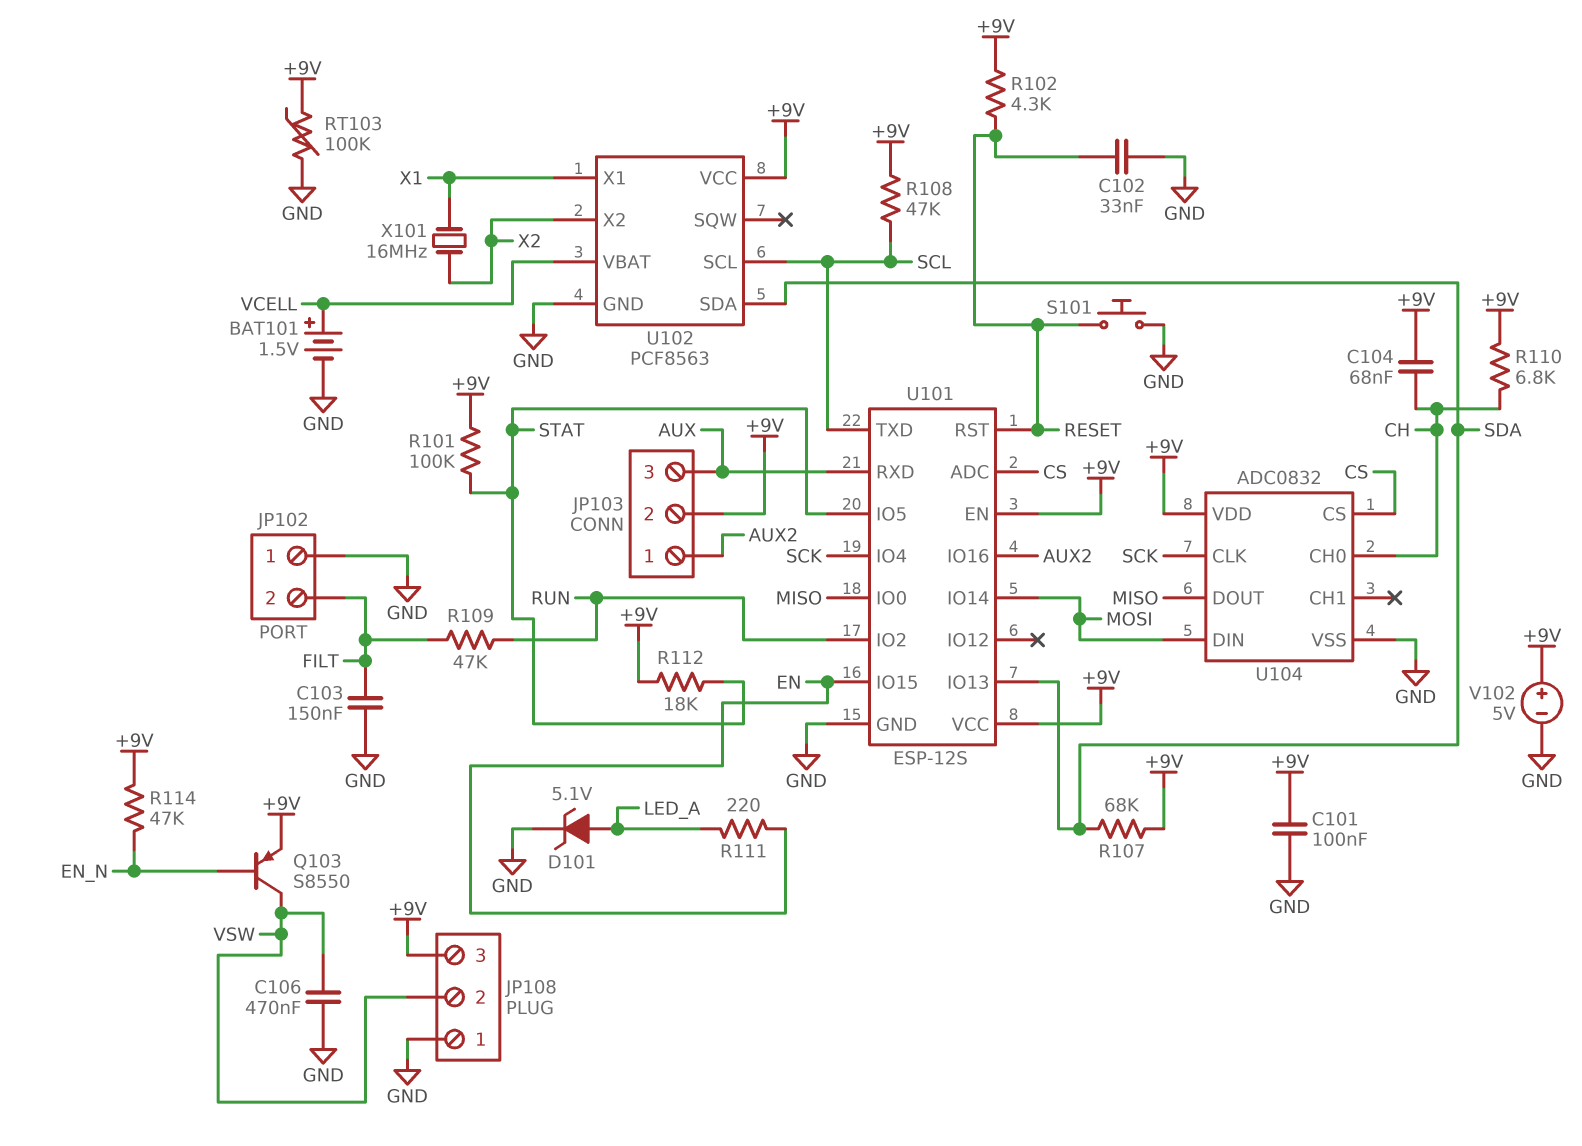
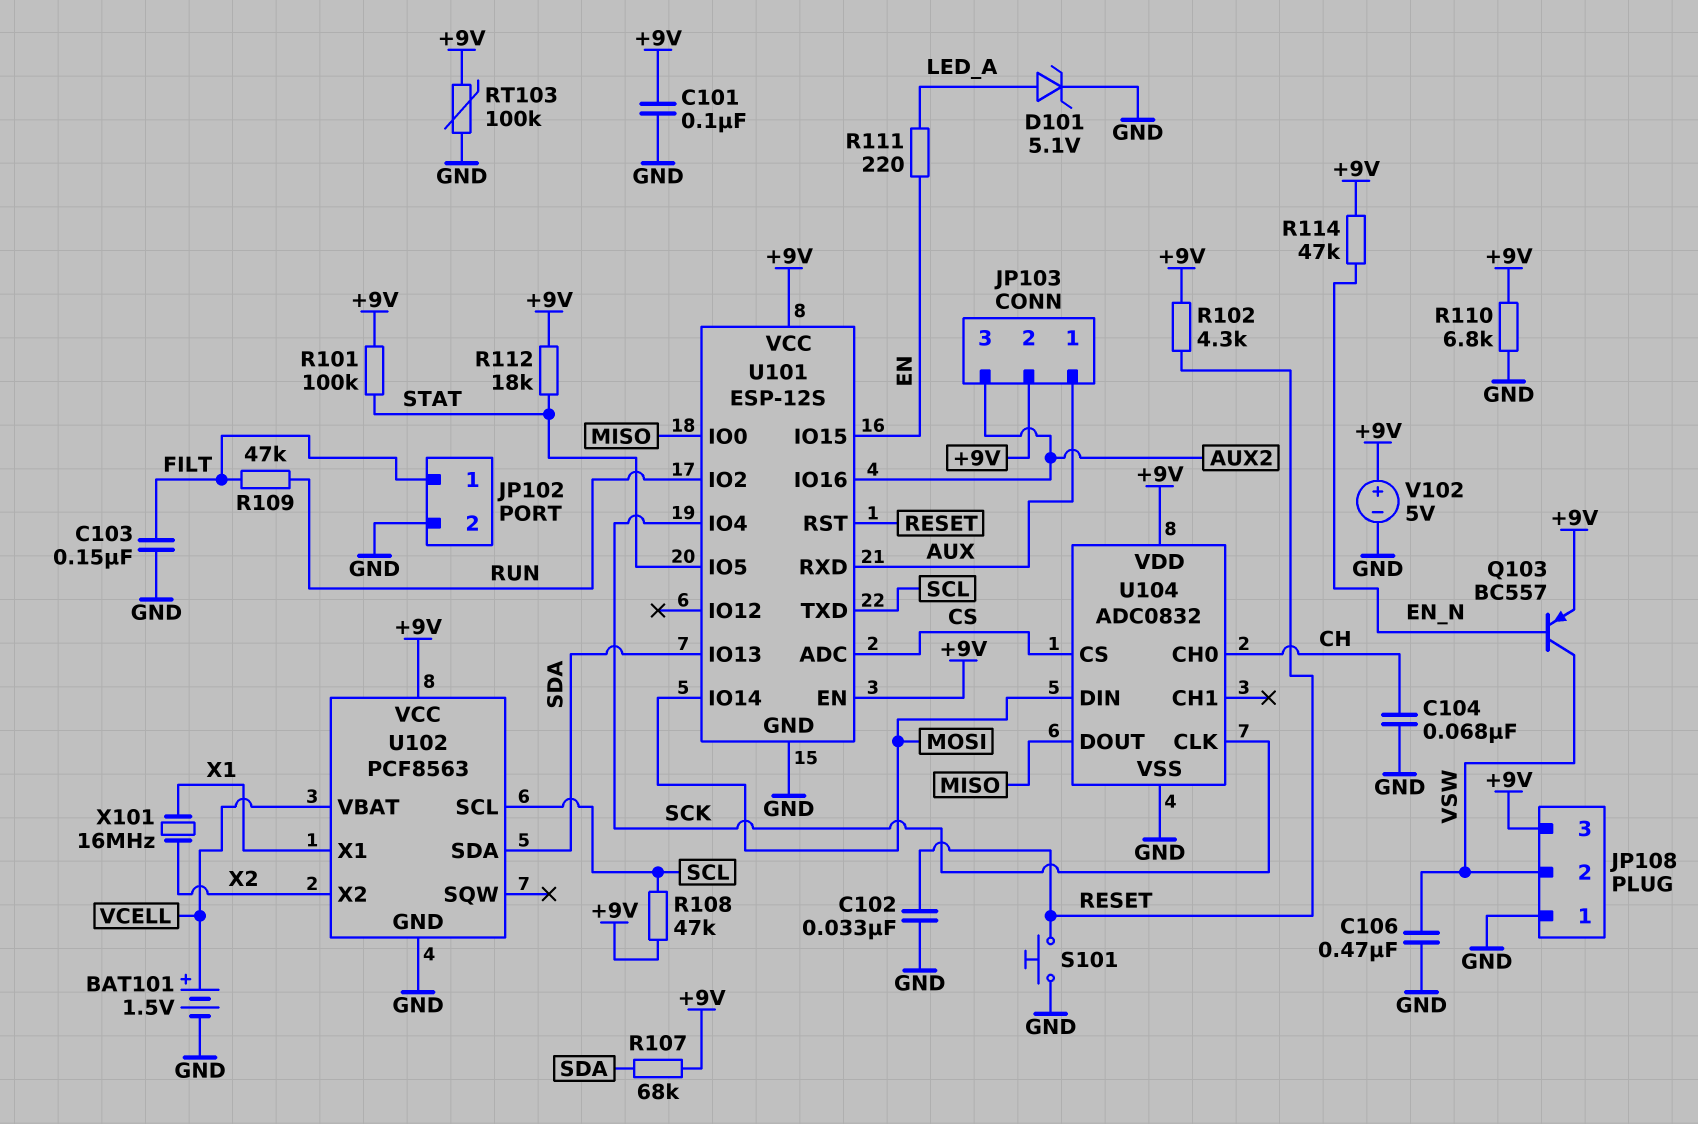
C104: 68nF (+9V, CH) -> 68nF (CH, GND)
JP102 pin 1: GND -> FILT
JP102 pin 2: FILT -> GND
JP103 pin 1: AUX2 -> AUX
JP103 pin 3: AUX -> AUX2
Q103: PNP S8550 (B EN_N, C VSW, E +9V) -> PNP BC557 (B EN_N, C VSW, E +9V)
R110: 6.8k (+9V, CH) -> 6.8k (+9V, GND)

